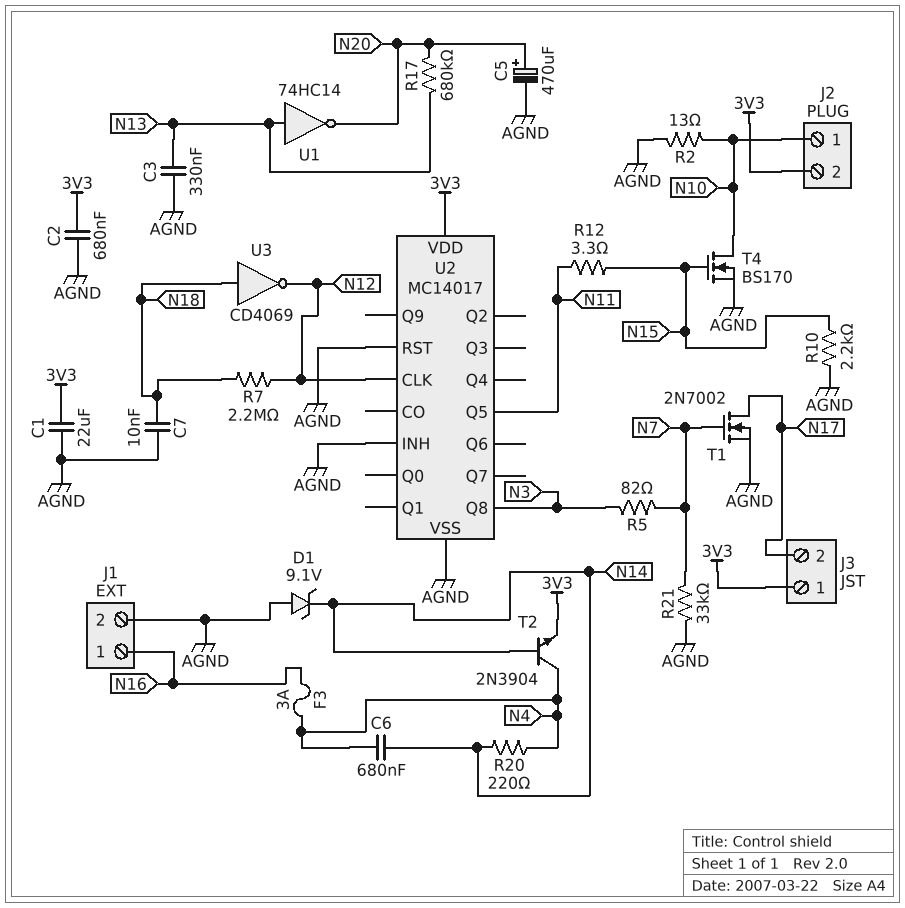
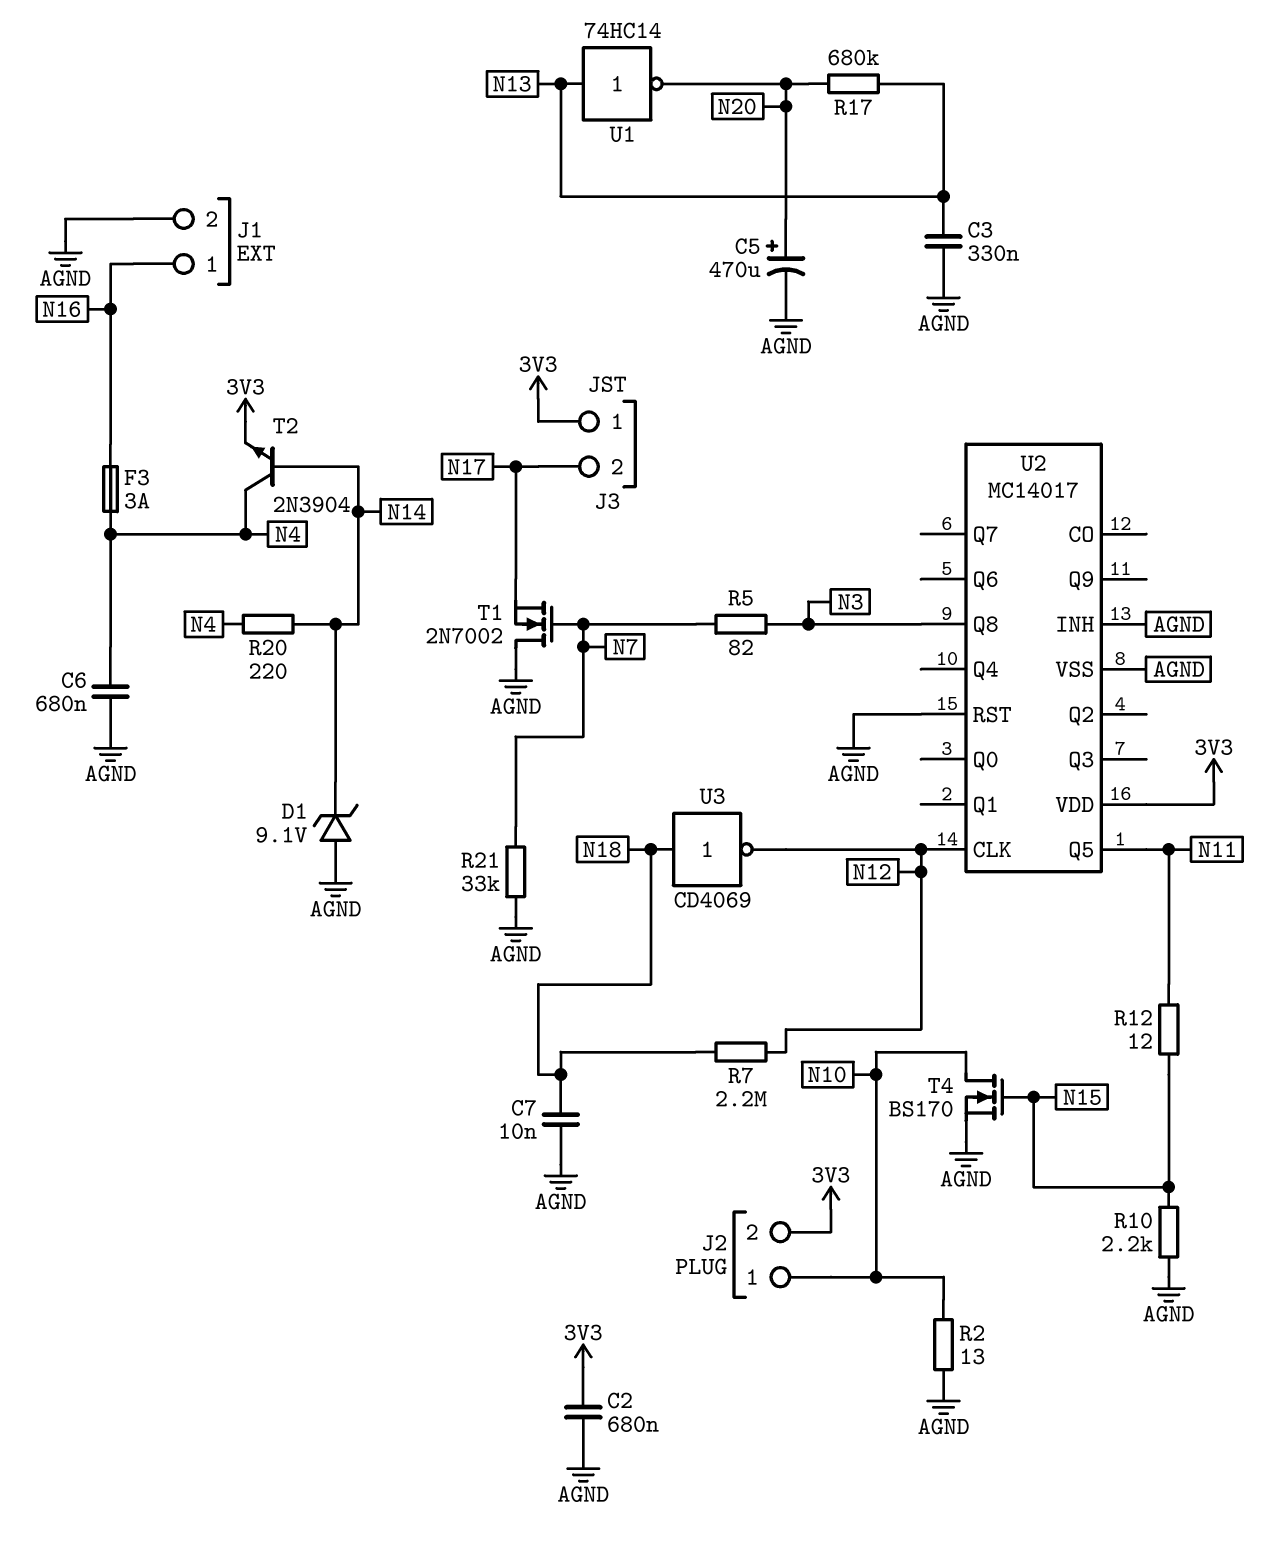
C1: 22uF (3V3, AGND) -> none
C6: 680nF (N4, N14) -> 680nF (AGND, N4)
R12: 3.3 (N11, N15) -> 12 (N11, N15)
T1: NMOS 2N7002 (G N7, D N17, S AGND) -> NMOS 2N7002 (G N7, D AGND, S N17)

